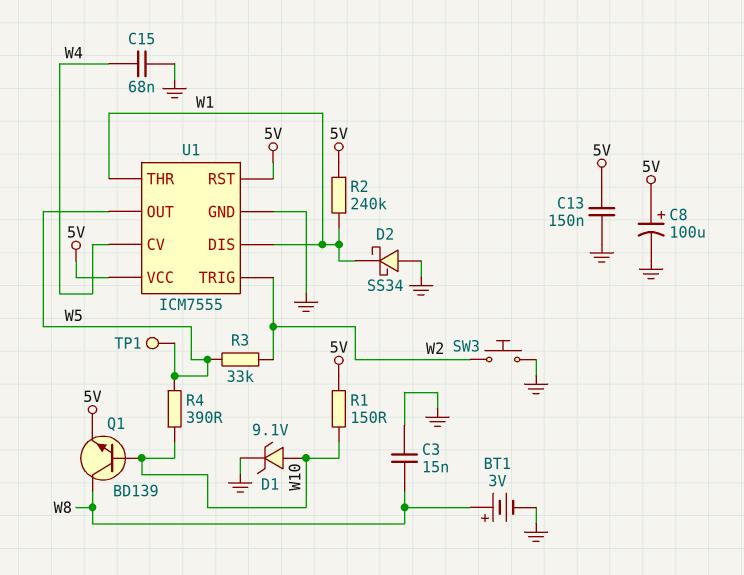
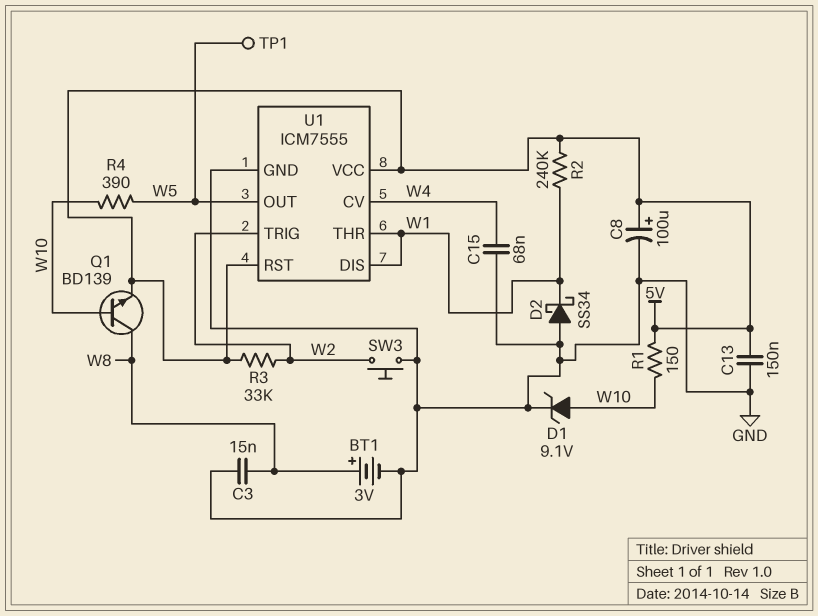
R3: 33k (W2, W5) -> 33k (5V, W2)

